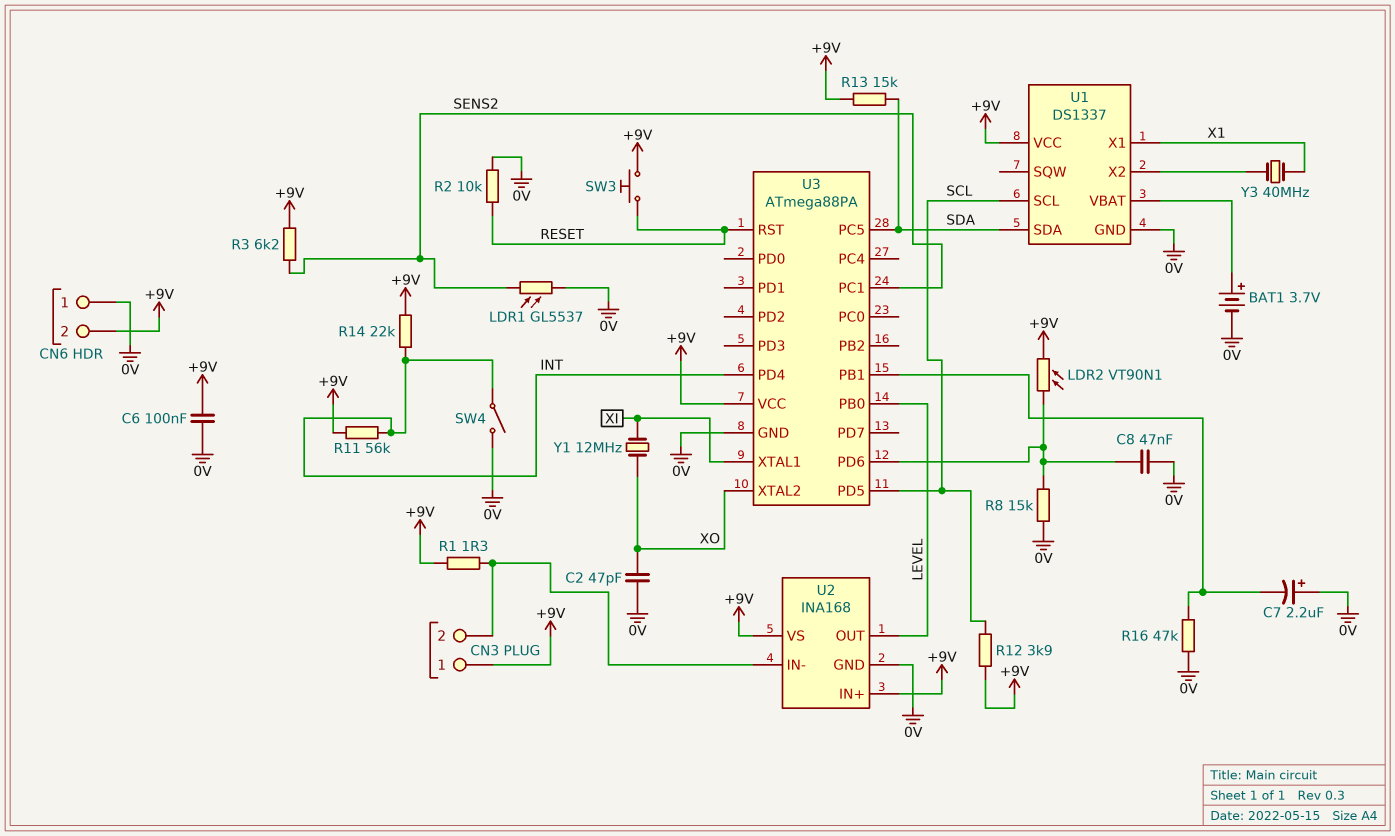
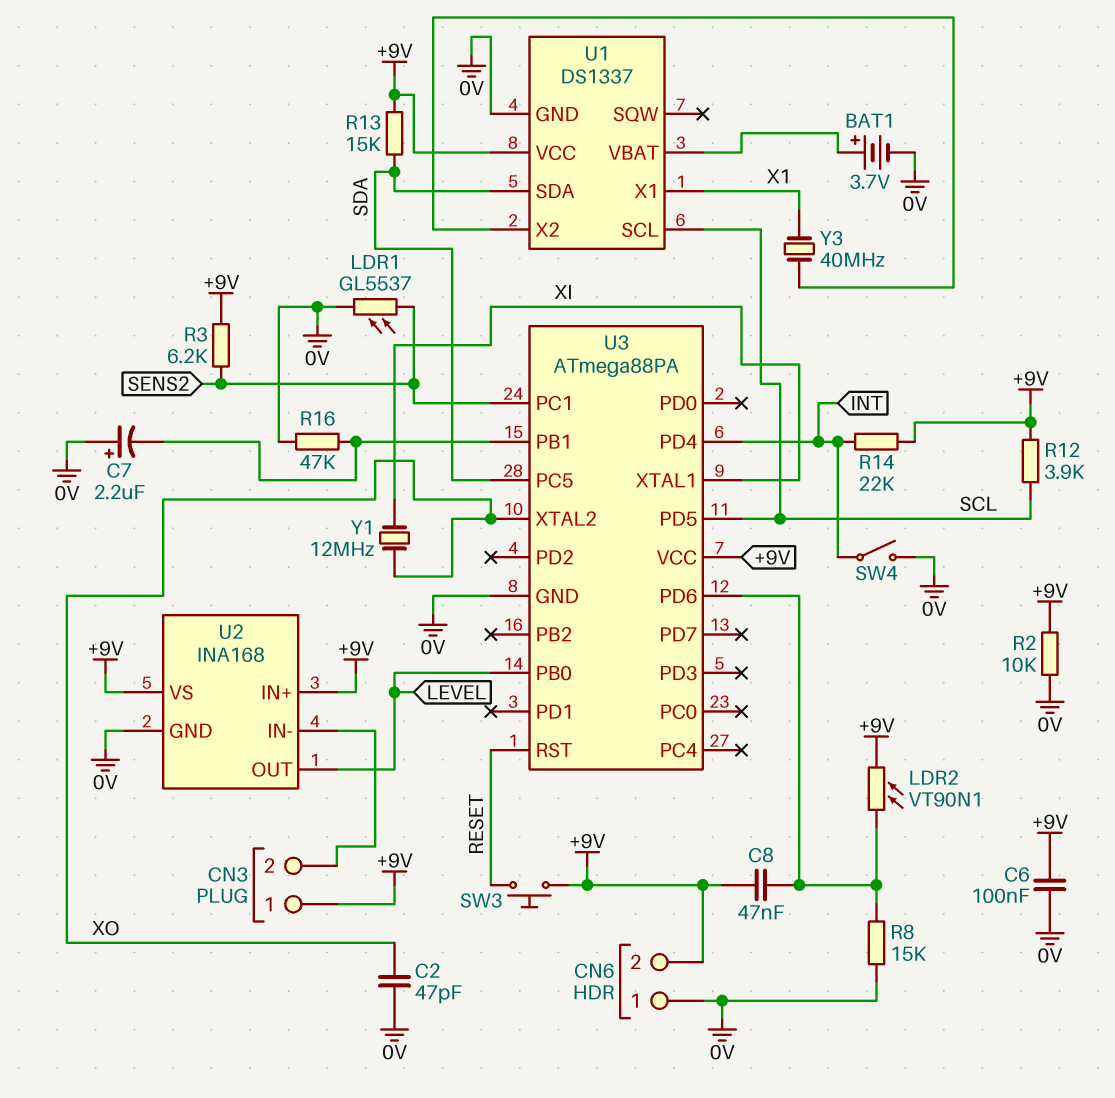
C8: 47nF (0V, U3/PD6) -> 47nF (+9V, U3/PD6)
R1: 1.3 (+9V, CN3/2) -> none
R2: 10k (0V, RESET) -> 10k (+9V, 0V)
R11: 56k (+9V, INT) -> none

